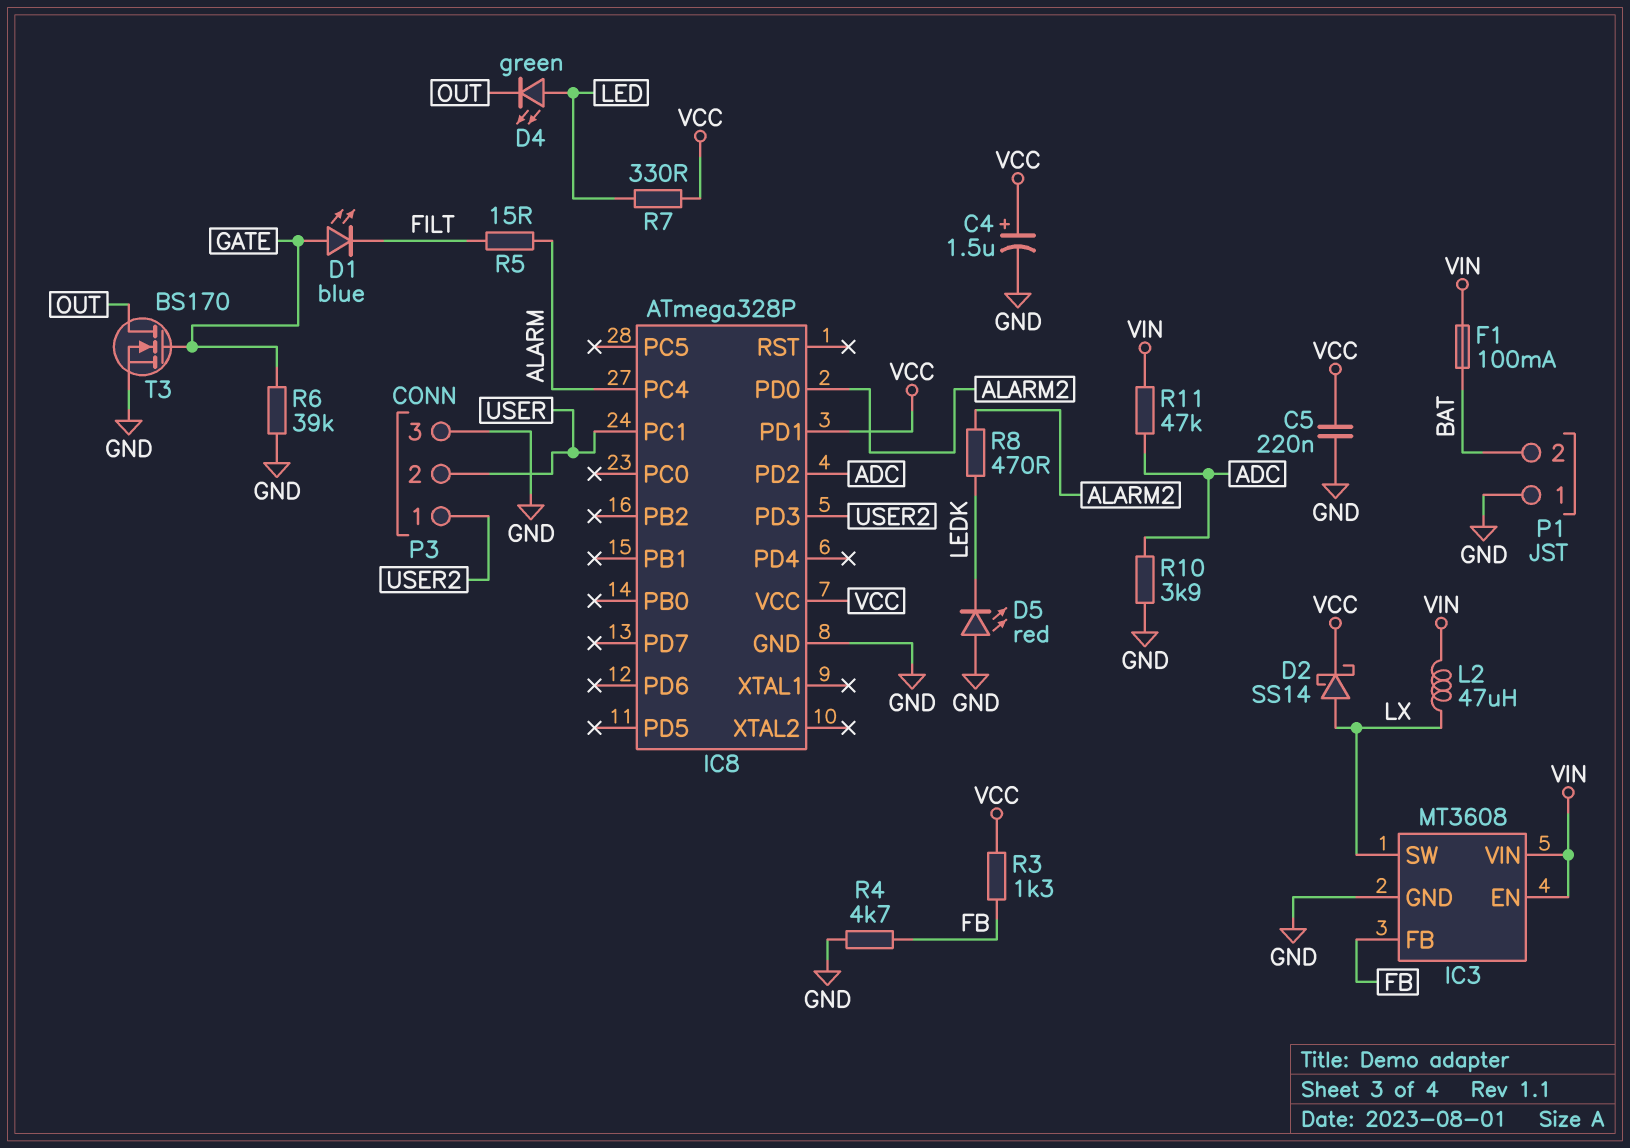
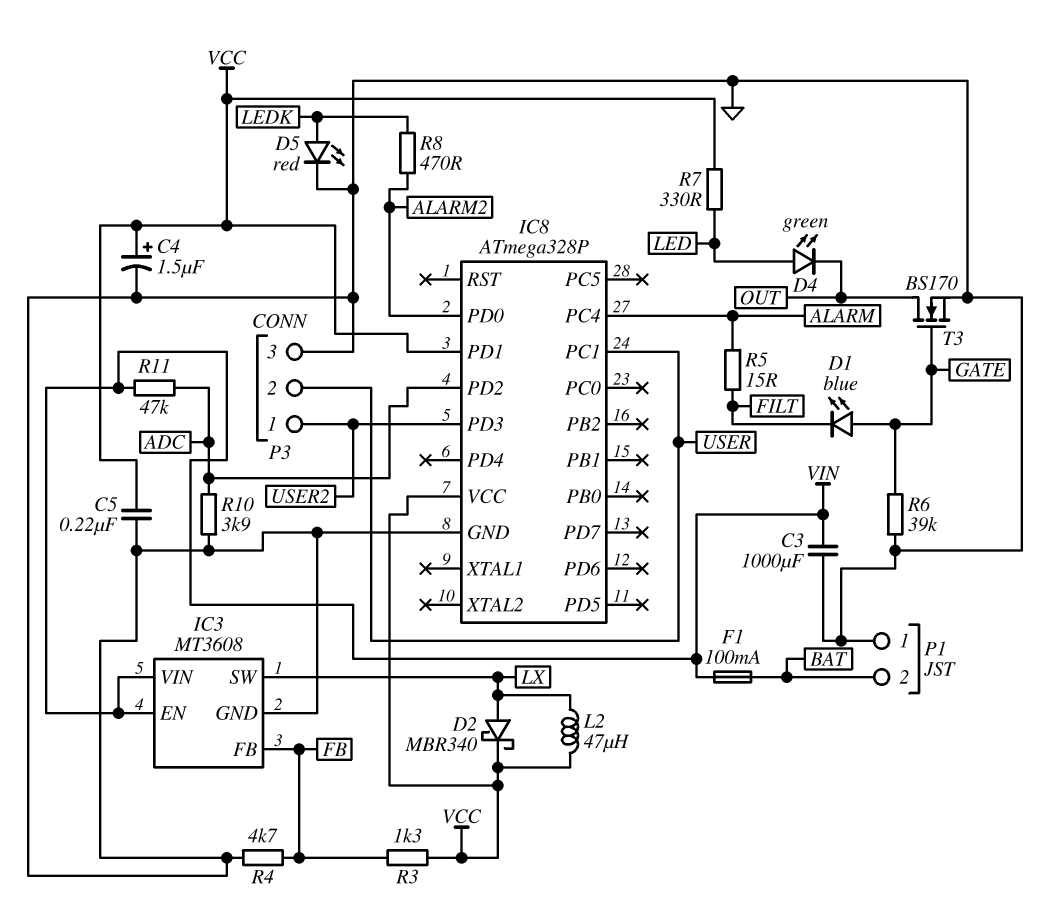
C3: none -> 1000uF (GND, VIN)
D2: schottky SS14 (A LX, K VCC) -> schottky MBR340 (A LX, K VCC)
D5: LED red (A GND, K LEDK) -> LED red (A LEDK, K GND)
L2: 47uH (LX, VIN) -> 47uH (LX, VCC)

